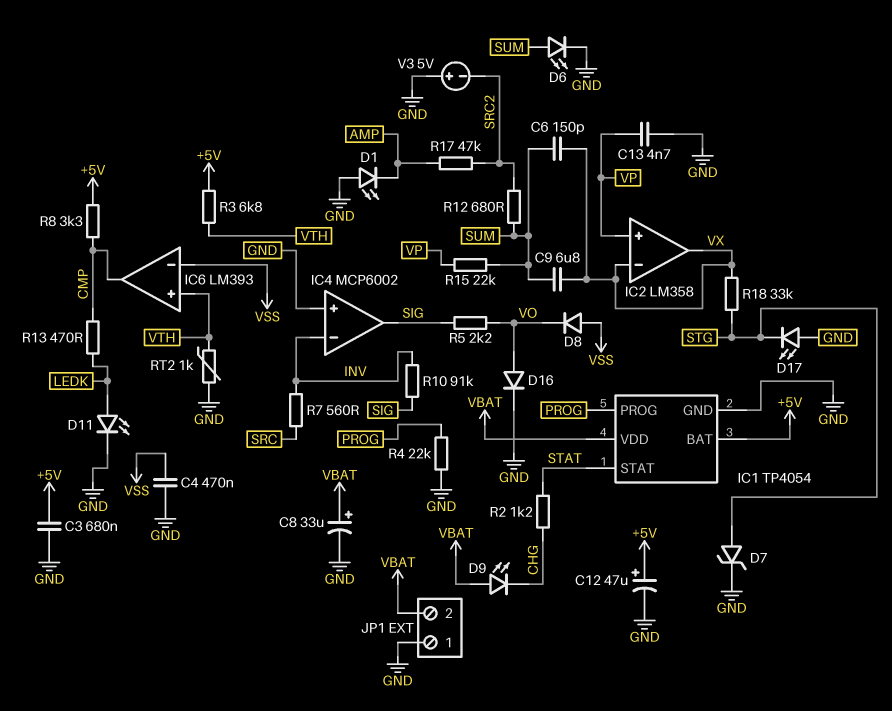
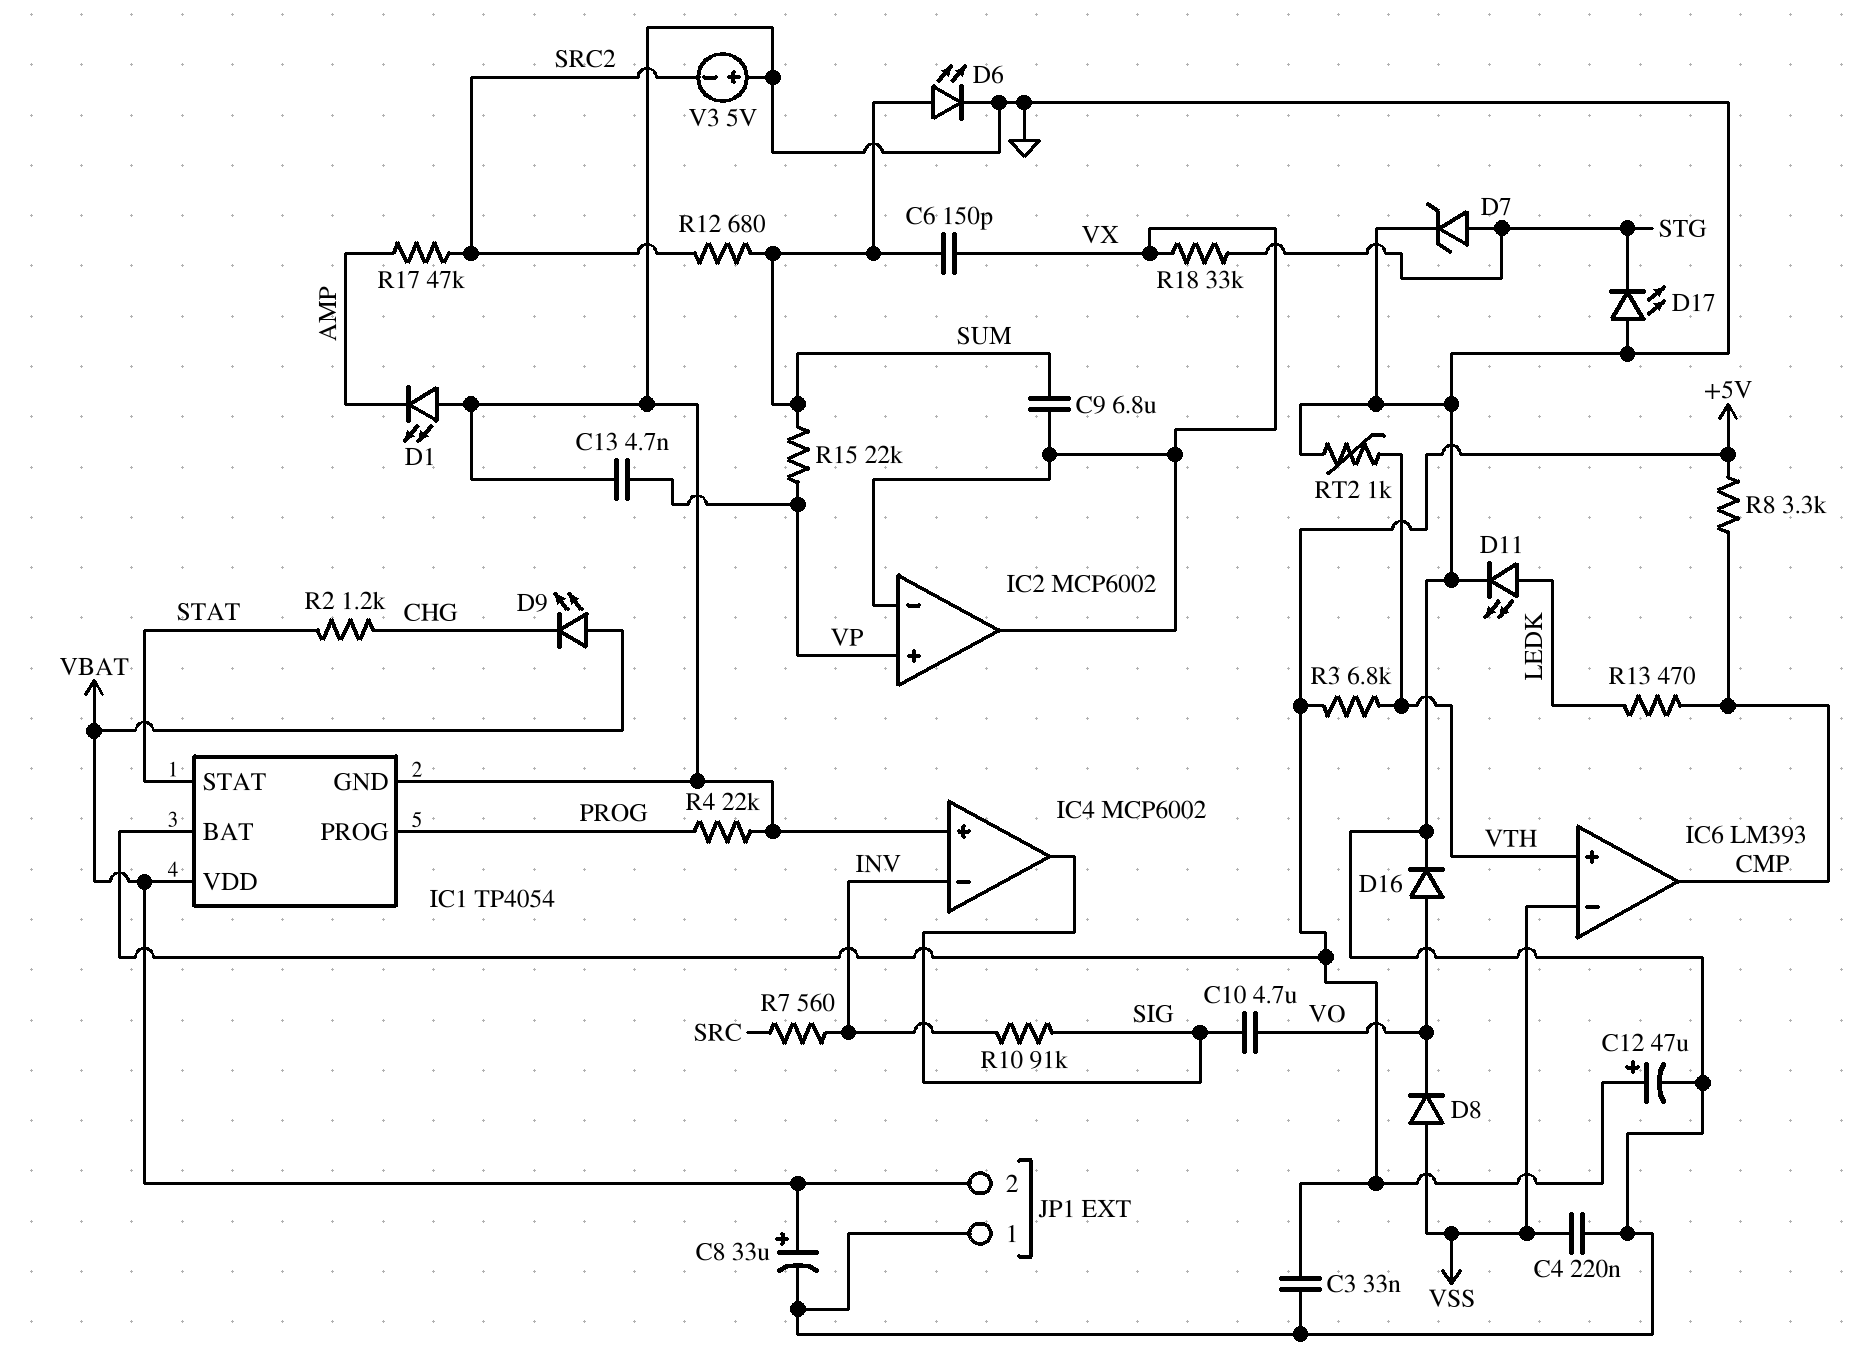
C3: 680nF (+5V, GND) -> 33nF (+5V, GND)
C4: 470nF (GND, VSS) -> 220nF (GND, VSS)
C10: none -> 4.7uF (SIG, VO)
IC2: LM358 -> MCP6002
R5: 2.2k (SIG, VO) -> none

